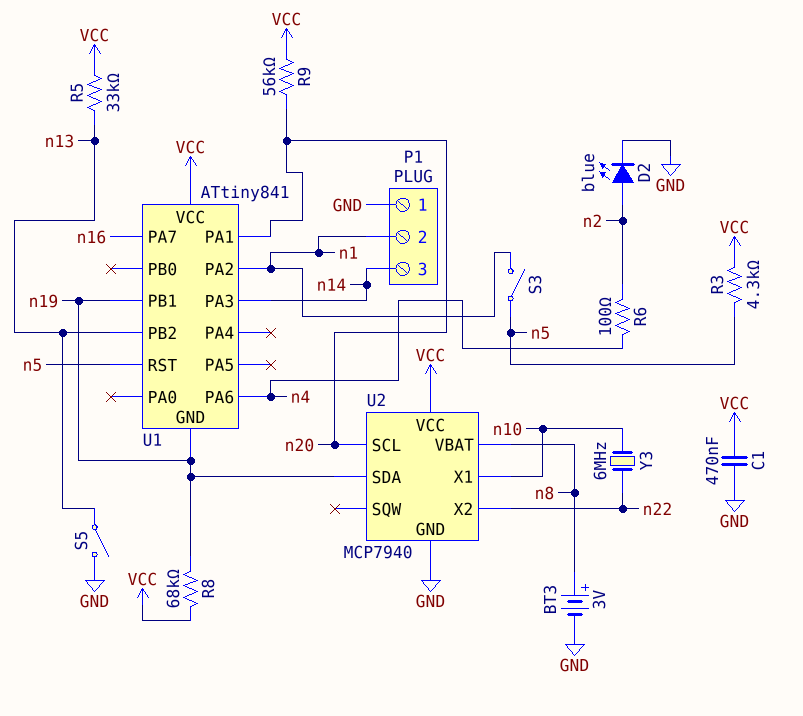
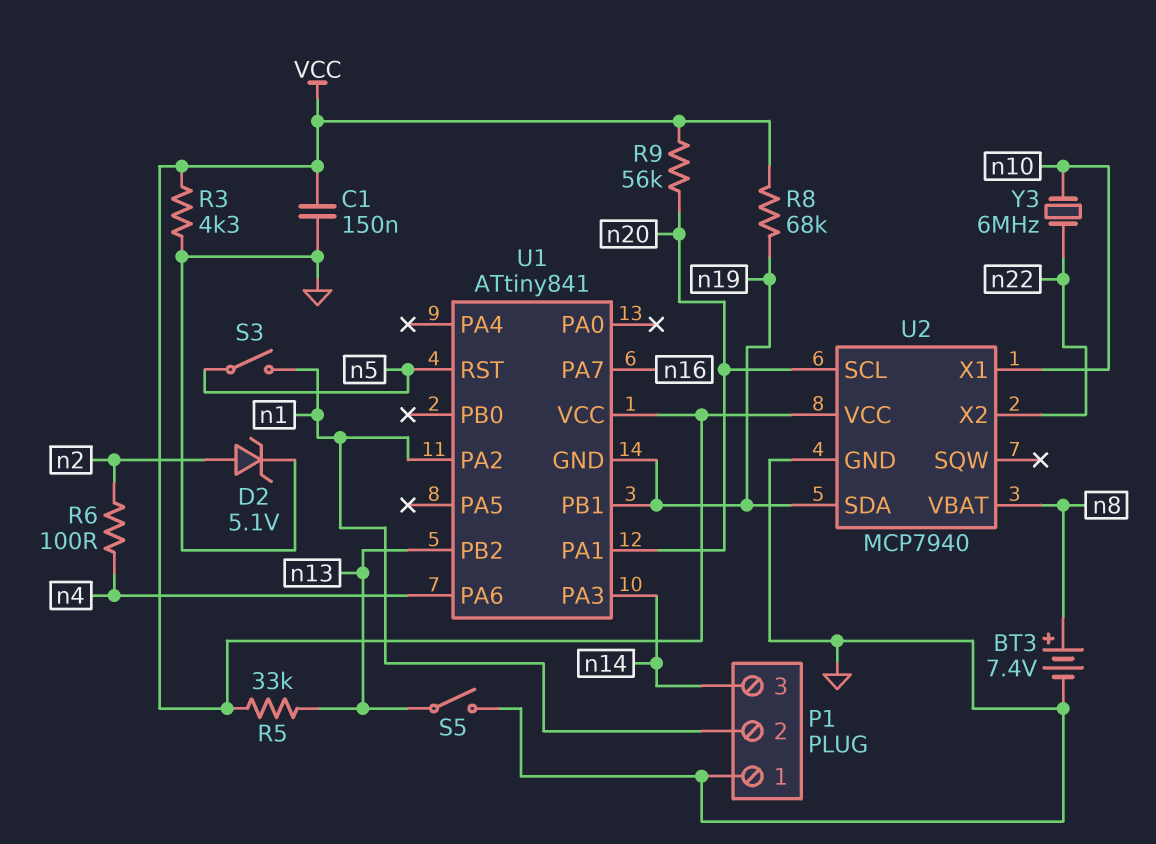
BT3: 3V (plus n8, minus GND) -> 7.4V (plus n8, minus GND)
C1: 470nF (GND, VCC) -> 150nF (GND, VCC)
D2: LED blue (A n2, K GND) -> zener 5.1V (A n2, K GND)
R3: 4.3k (VCC, n5) -> 4.3k (GND, VCC)

